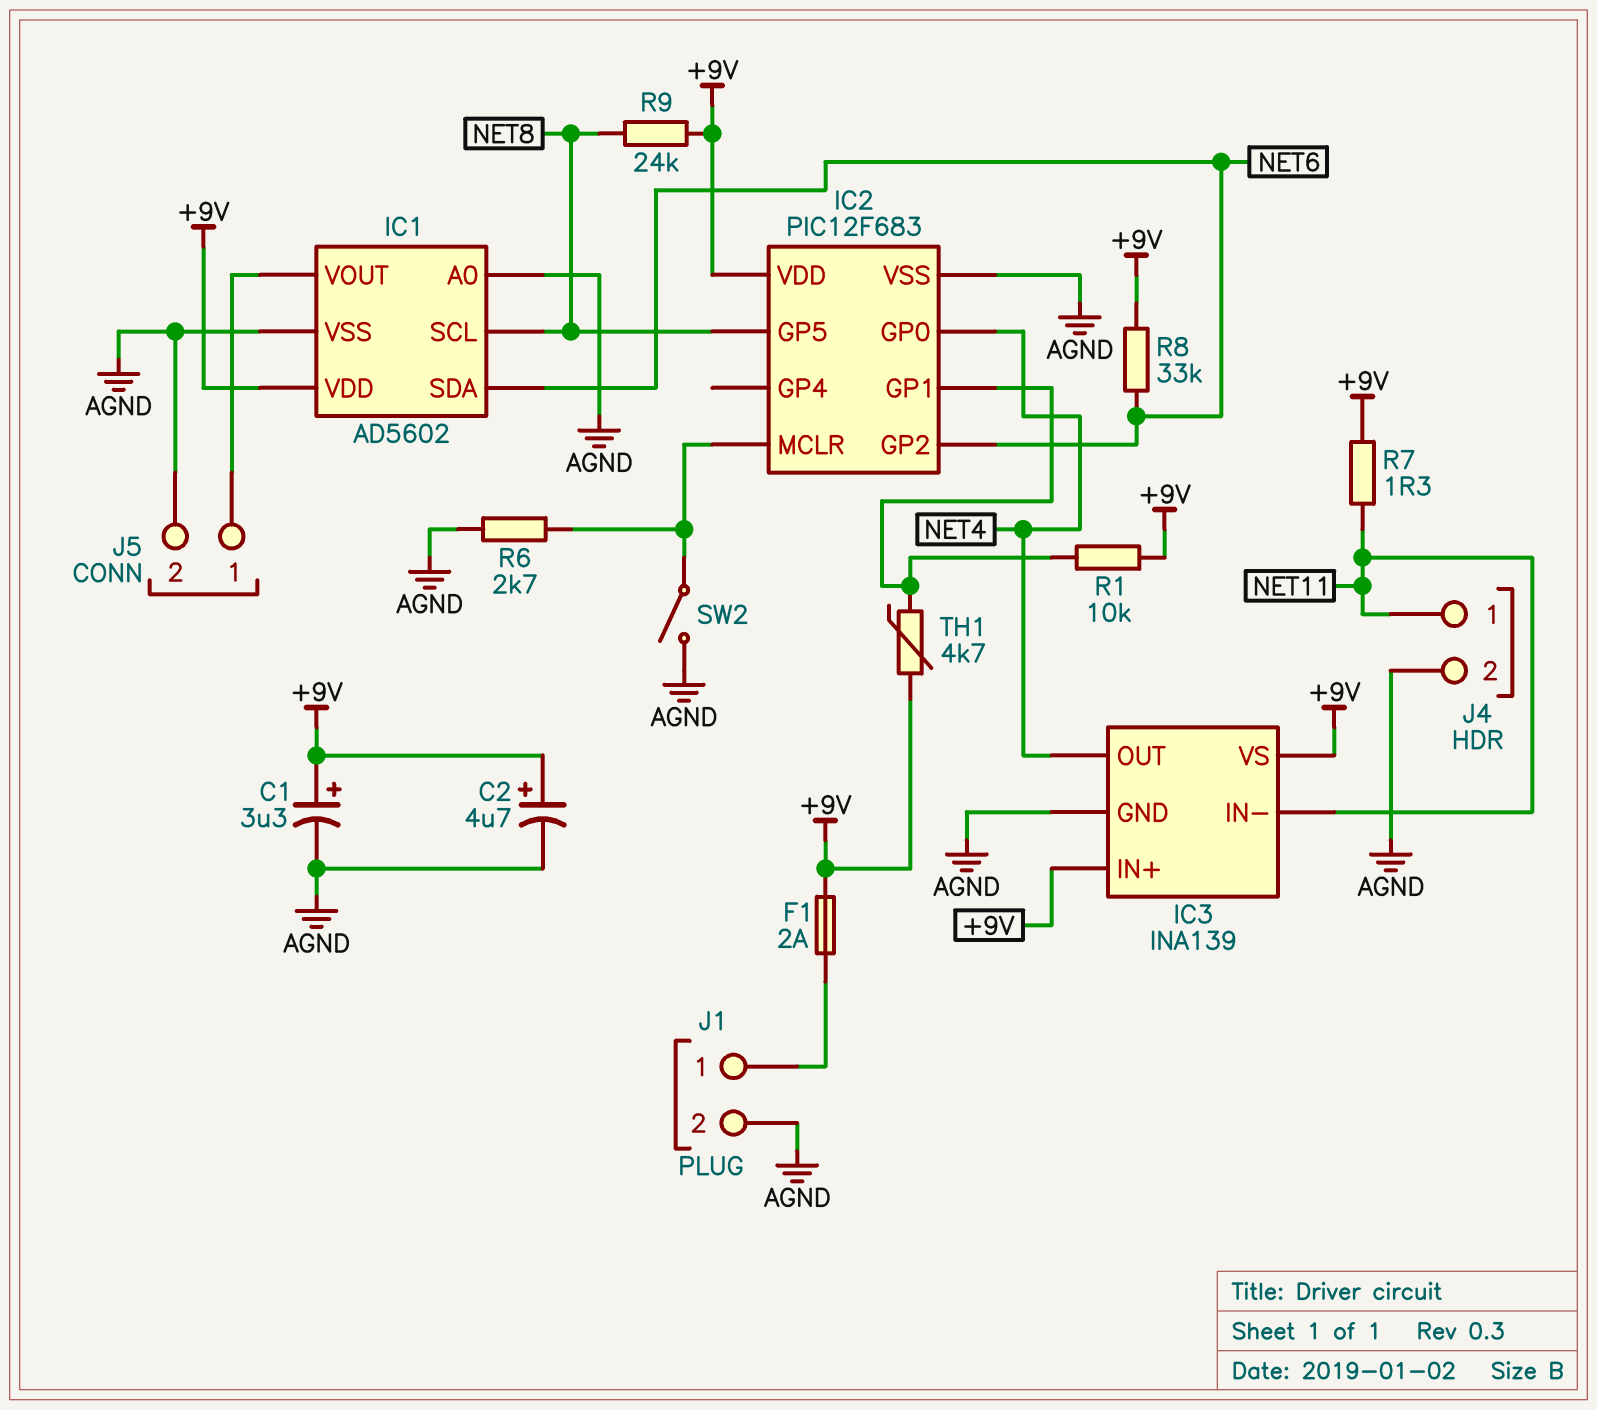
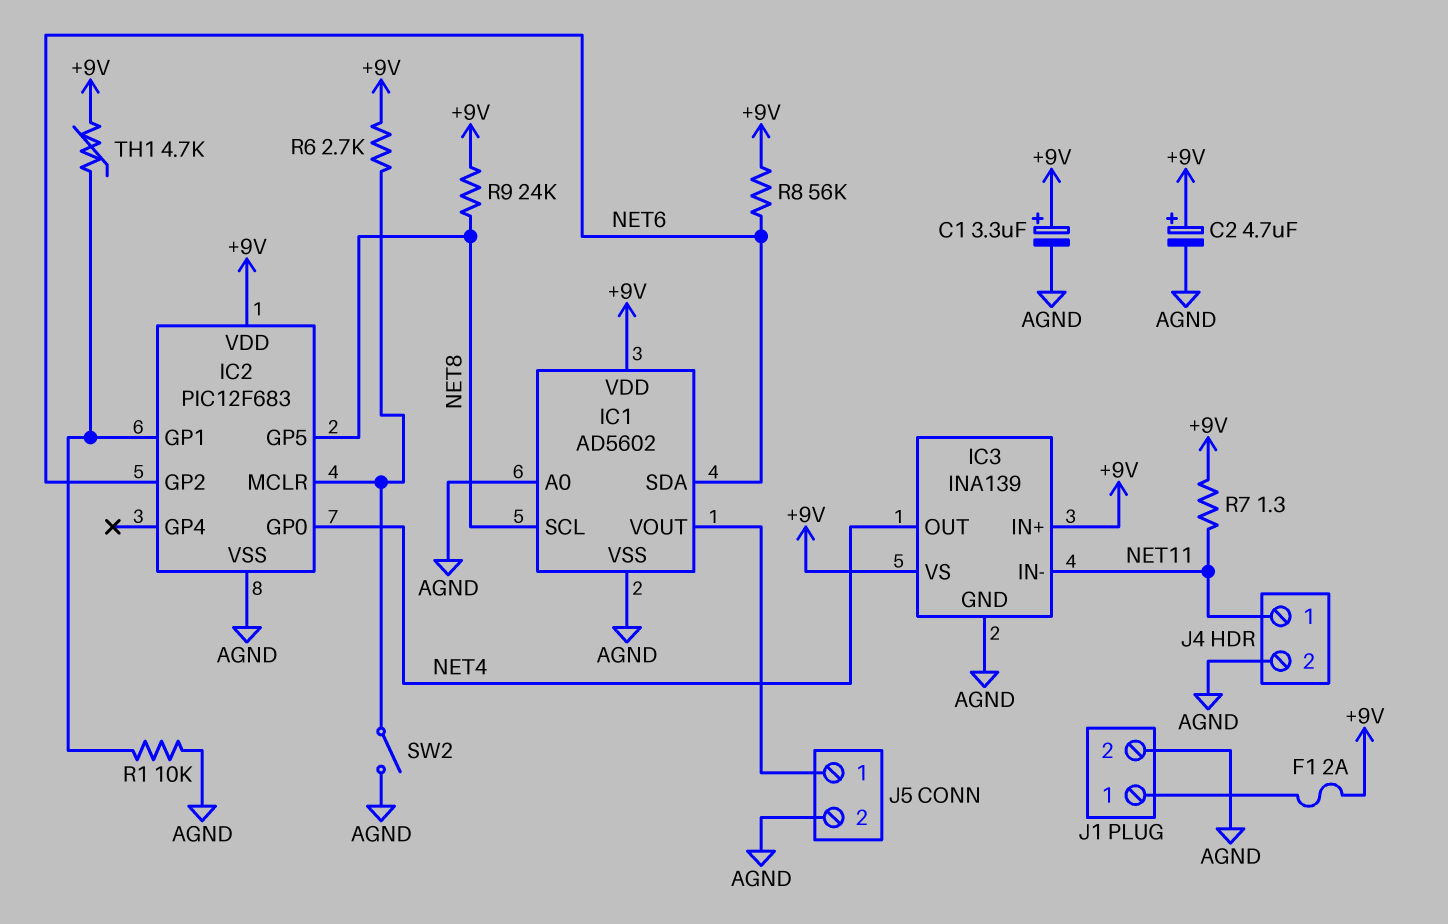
R1: 10k (+9V, IC2/GP1) -> 10k (AGND, IC2/GP1)
R6: 2.7k (AGND, IC2/MCLR) -> 2.7k (+9V, IC2/MCLR)
R8: 33k (+9V, NET6) -> 56k (+9V, NET6)

